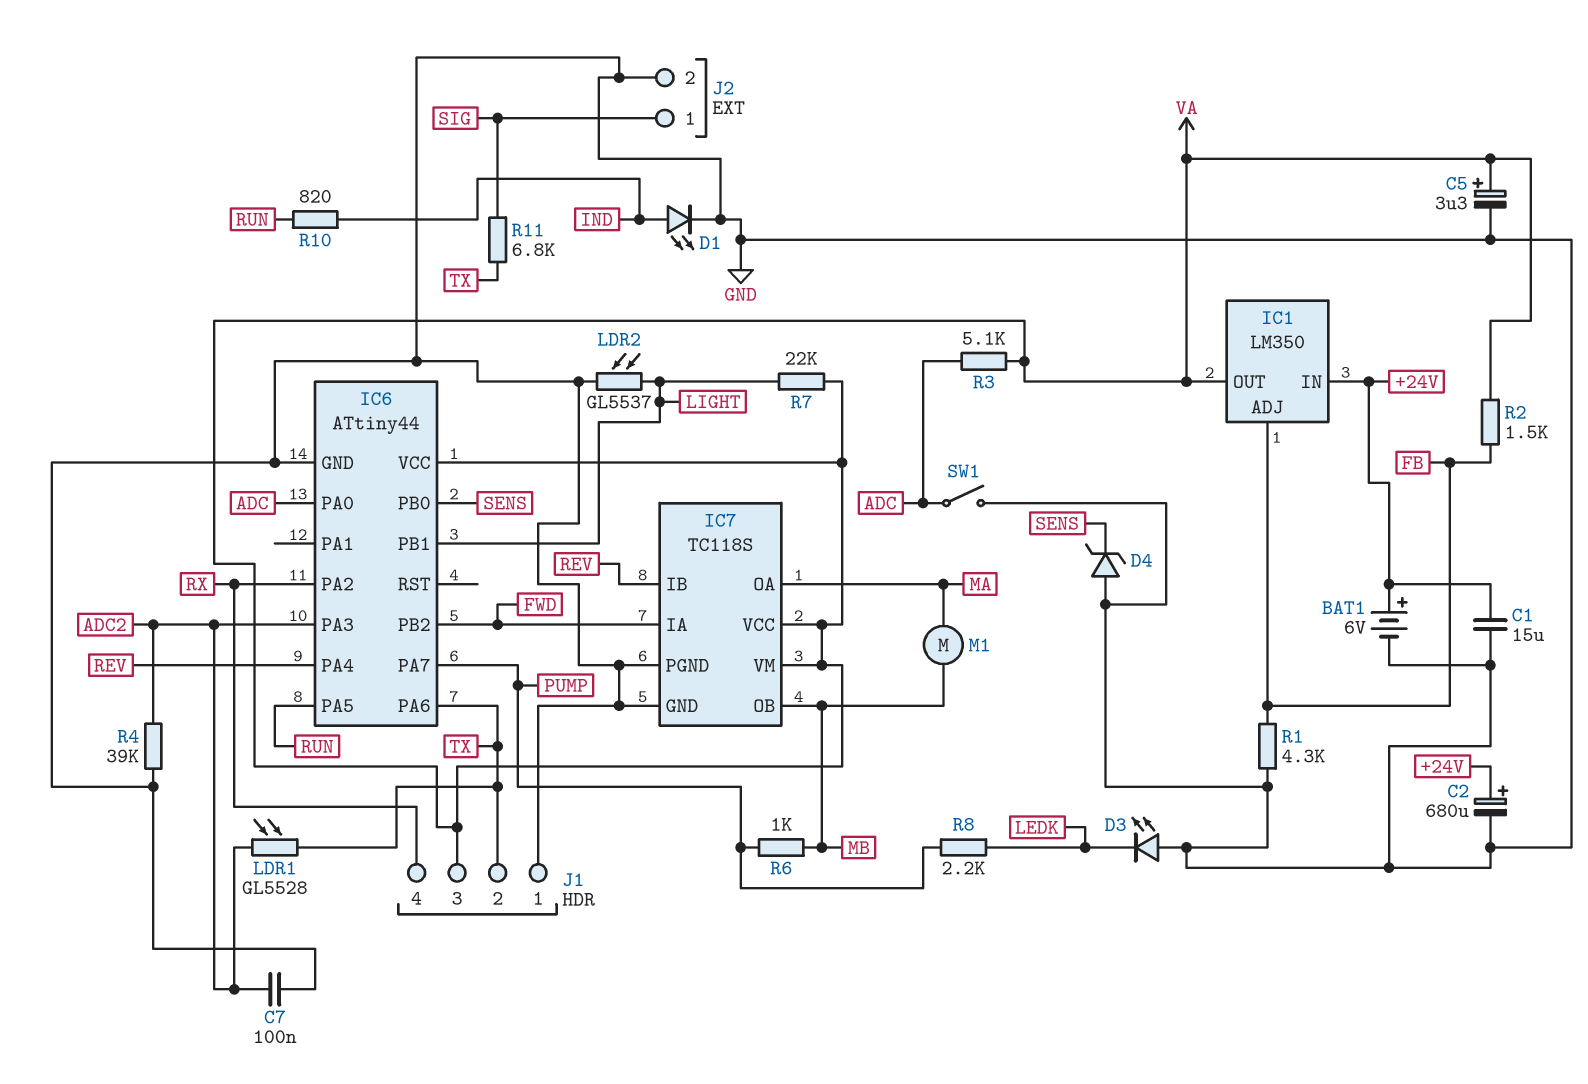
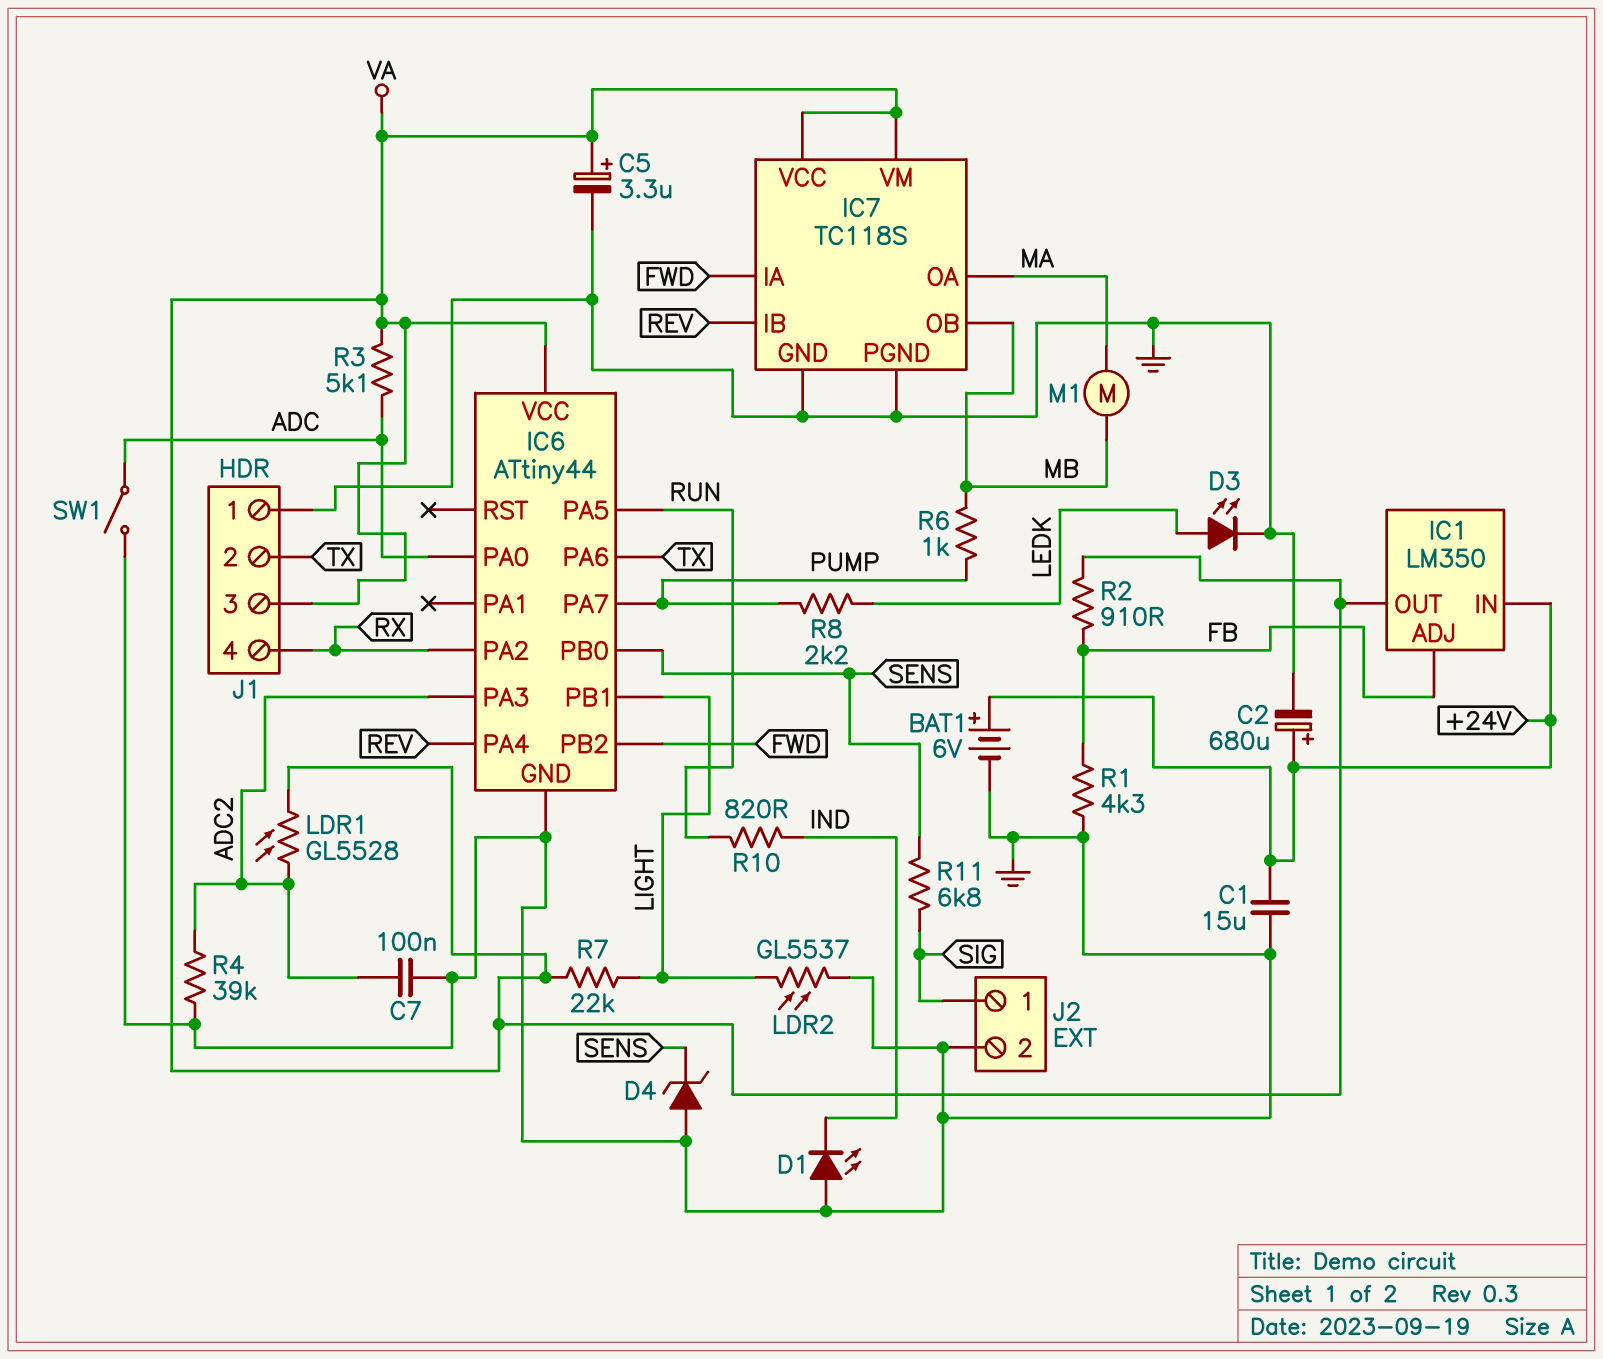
D1: LED (A IND, K GND) -> LED (A GND, K IND)
D3: LED (A GND, K LEDK) -> LED (A LEDK, K GND)
LDR1: GL5528 (ADC2, TX) -> GL5528 (ADC2, VA)
R2: 1.5k (FB, VA) -> 910 (FB, VA)
R11: 6.8k (SIG, TX) -> 6.8k (SENS, SIG)

